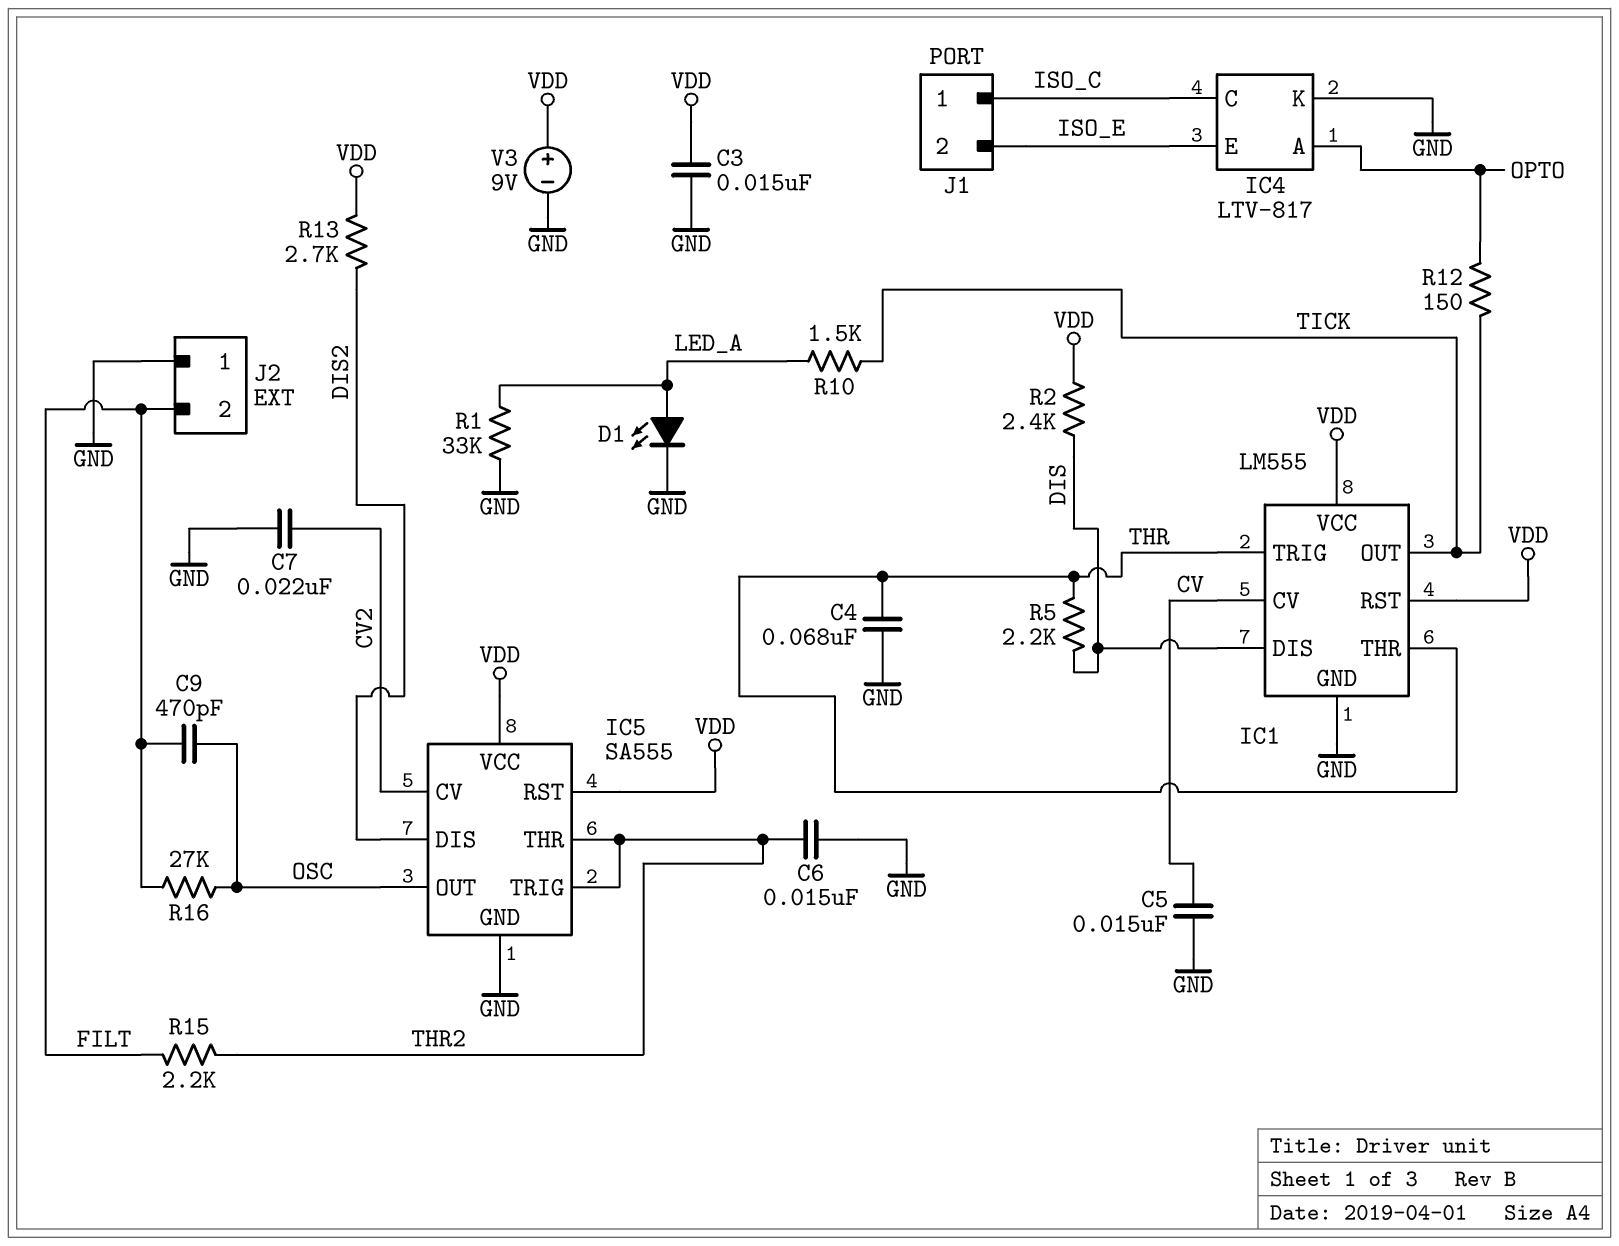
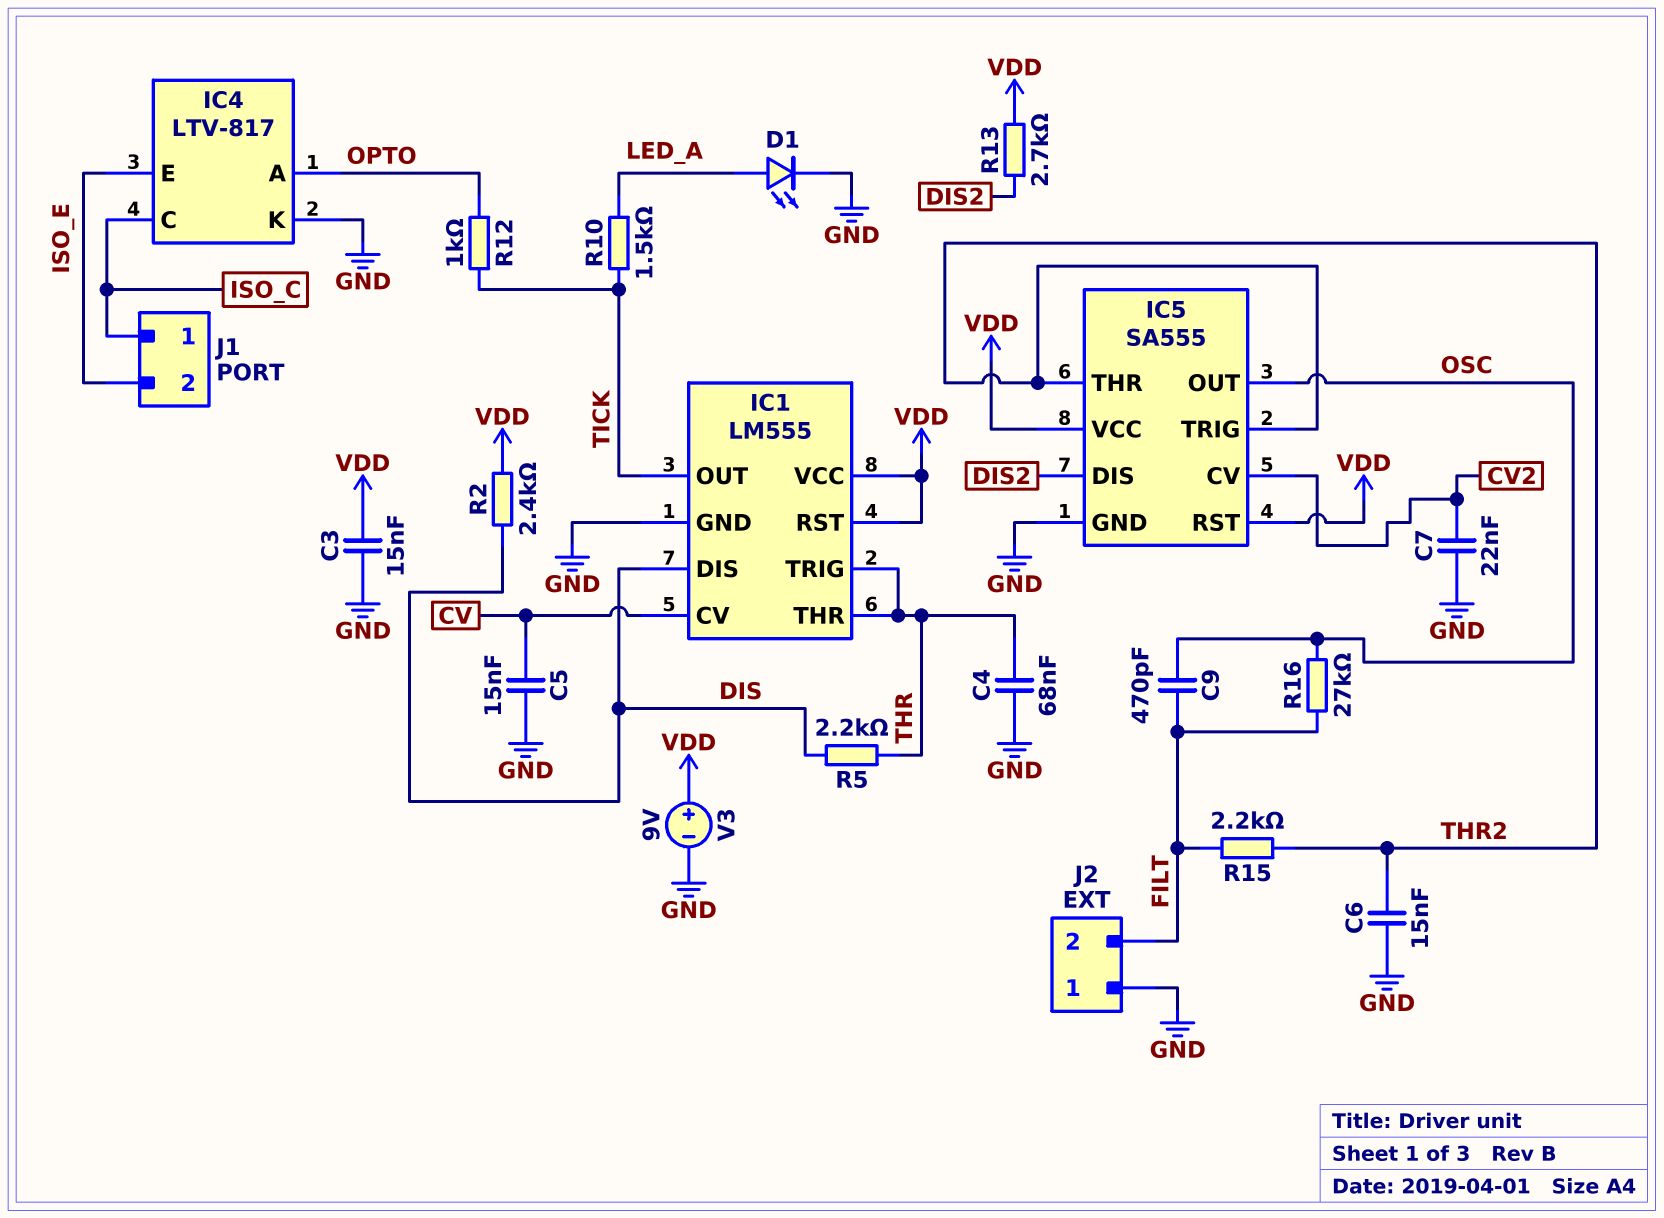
R1: 33k (GND, LED_A) -> none
R12: 150 (OPTO, TICK) -> 1k (OPTO, TICK)

